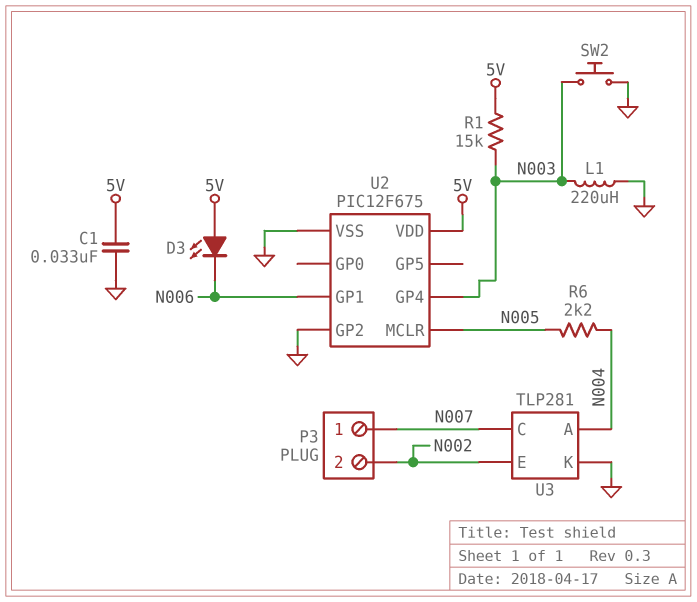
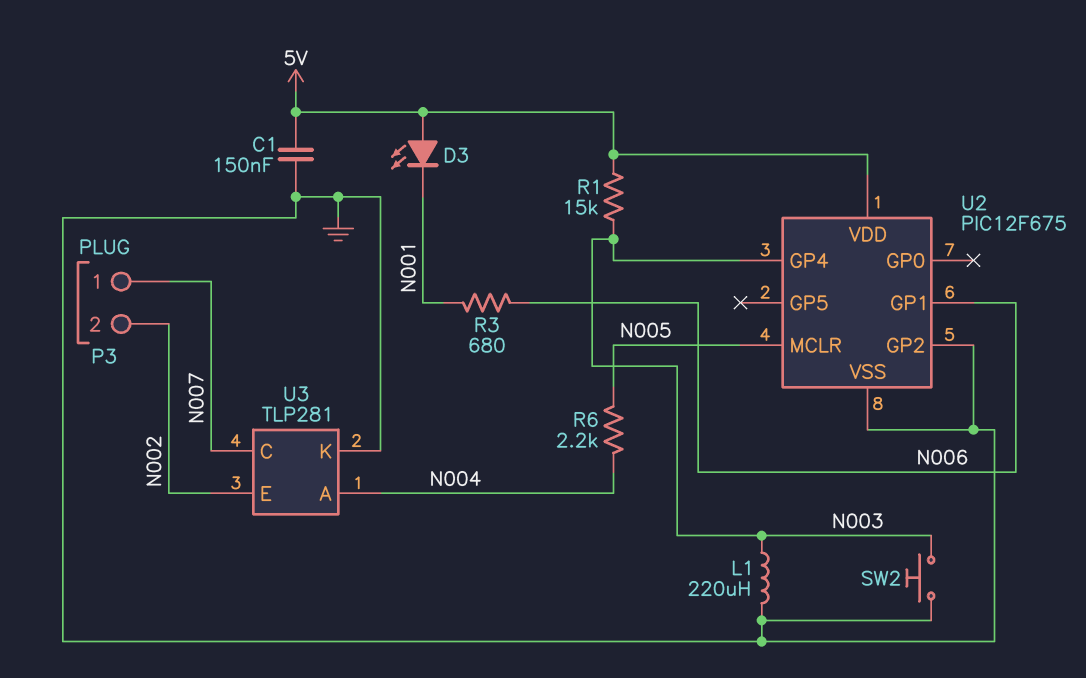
C1: 33nF (5V, GND) -> 150nF (5V, GND)
D3: LED (A 5V, K N006) -> LED (A 5V, K N001)
R3: none -> 680 (N001, N006)

